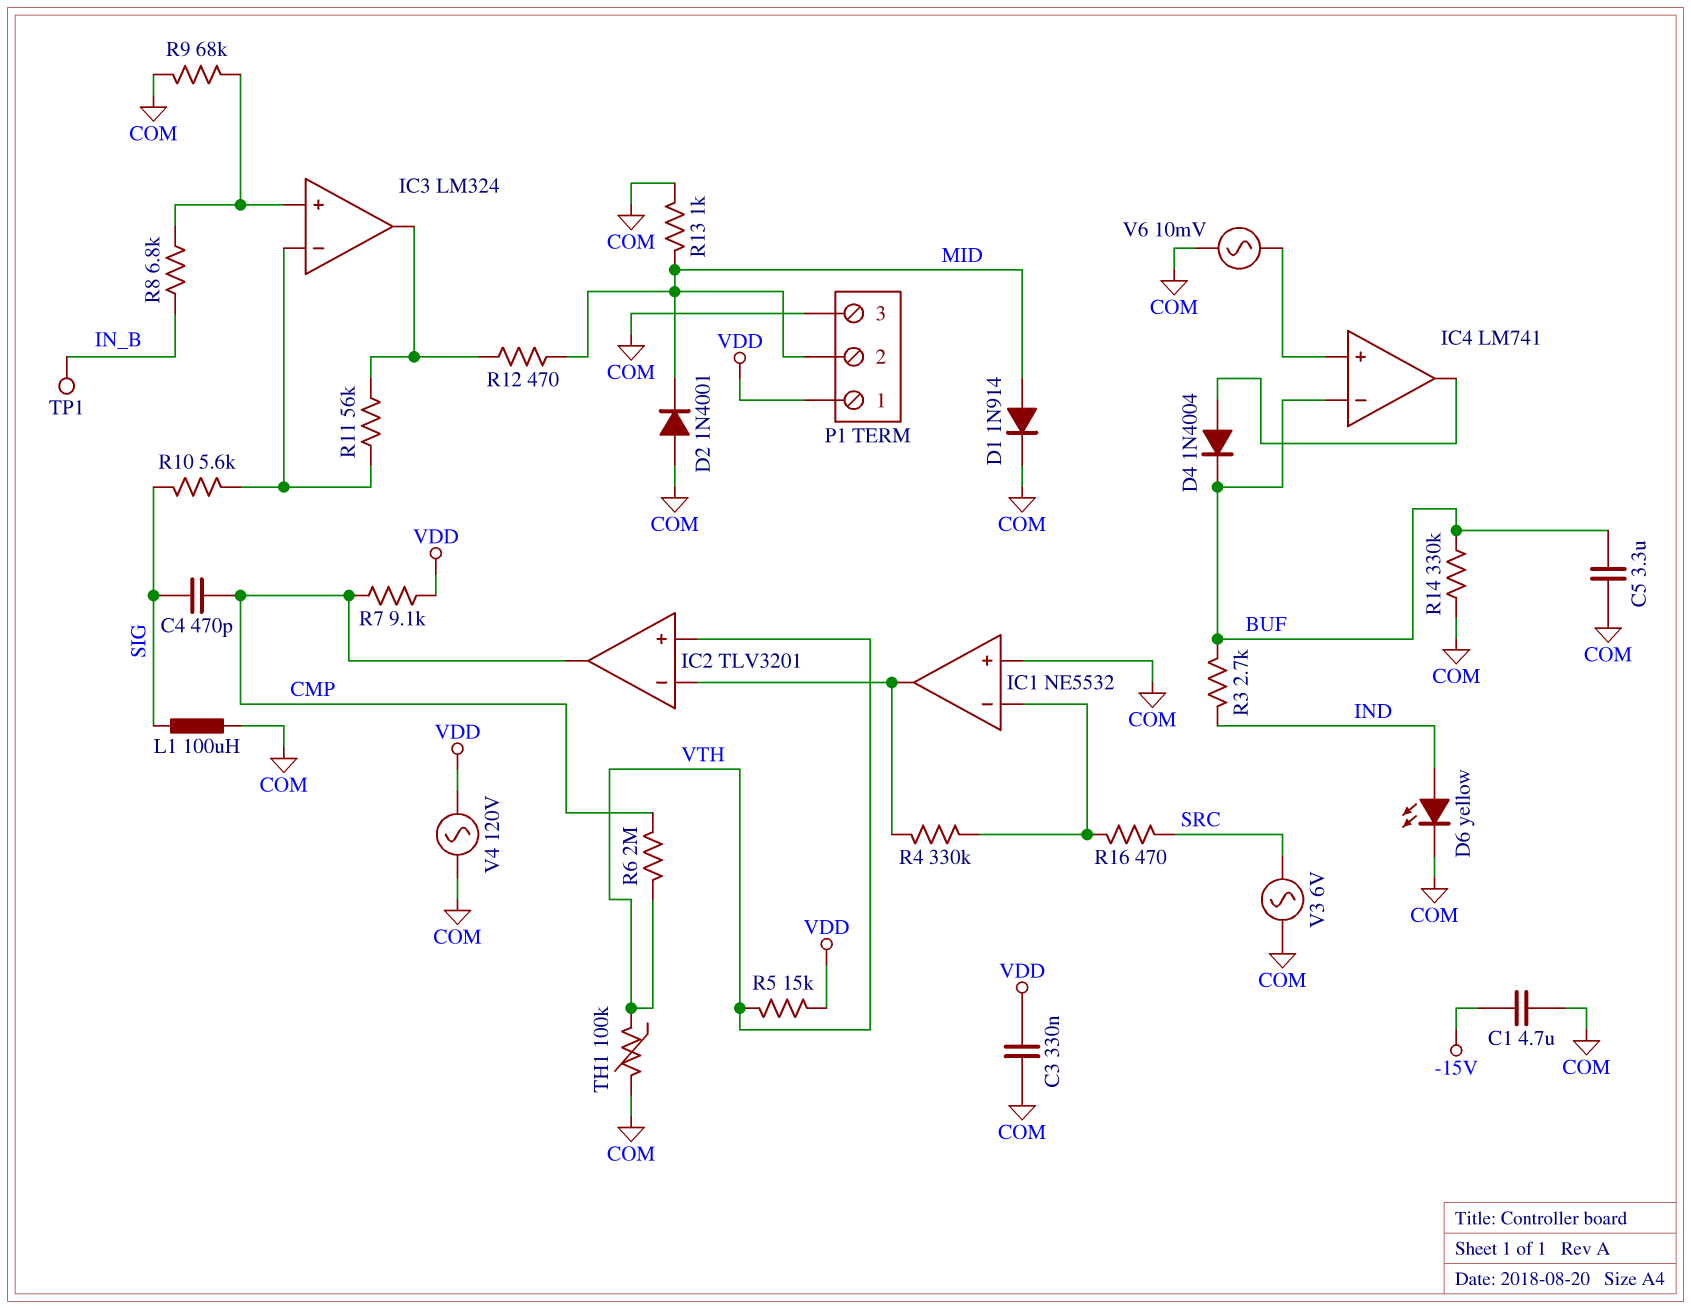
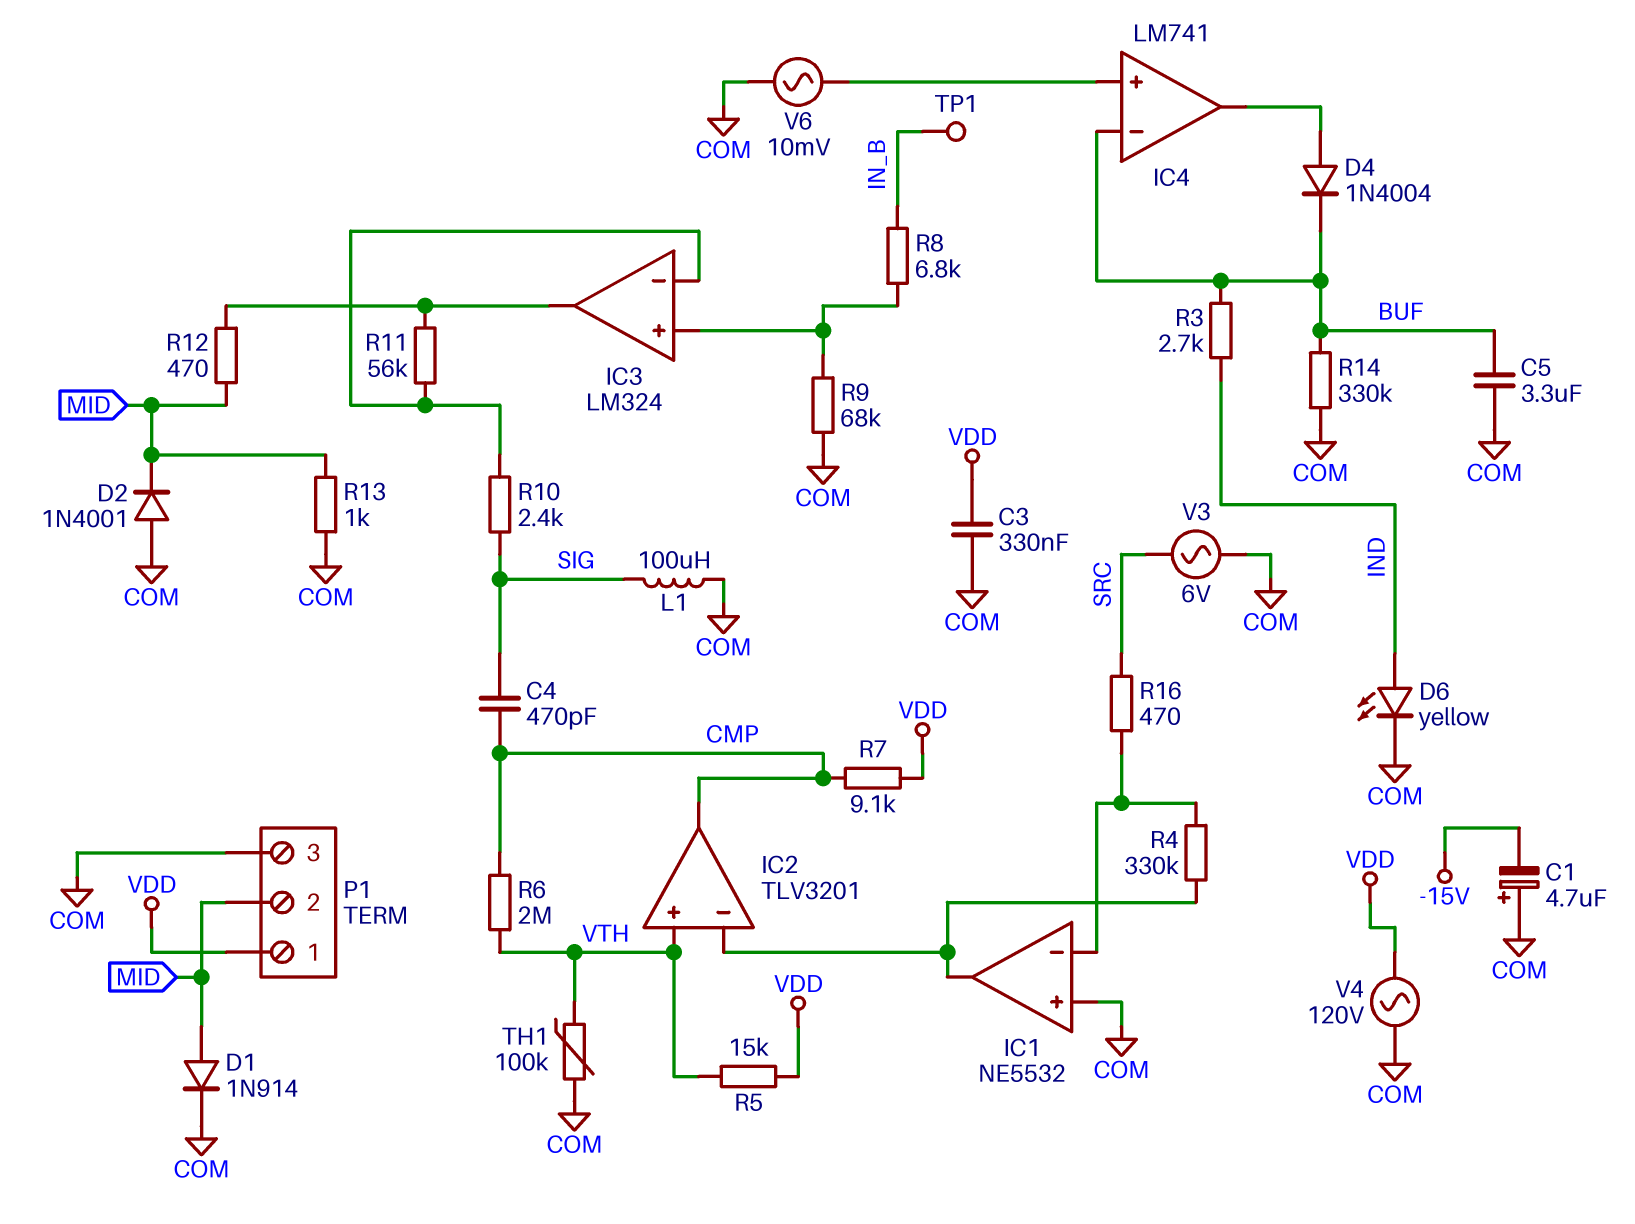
C1: 4.7uF (-15V, COM) -> 4.7uF (plus COM, minus -15V)
R10: 5.6k (IC3/in-, SIG) -> 2.4k (IC3/in-, SIG)

